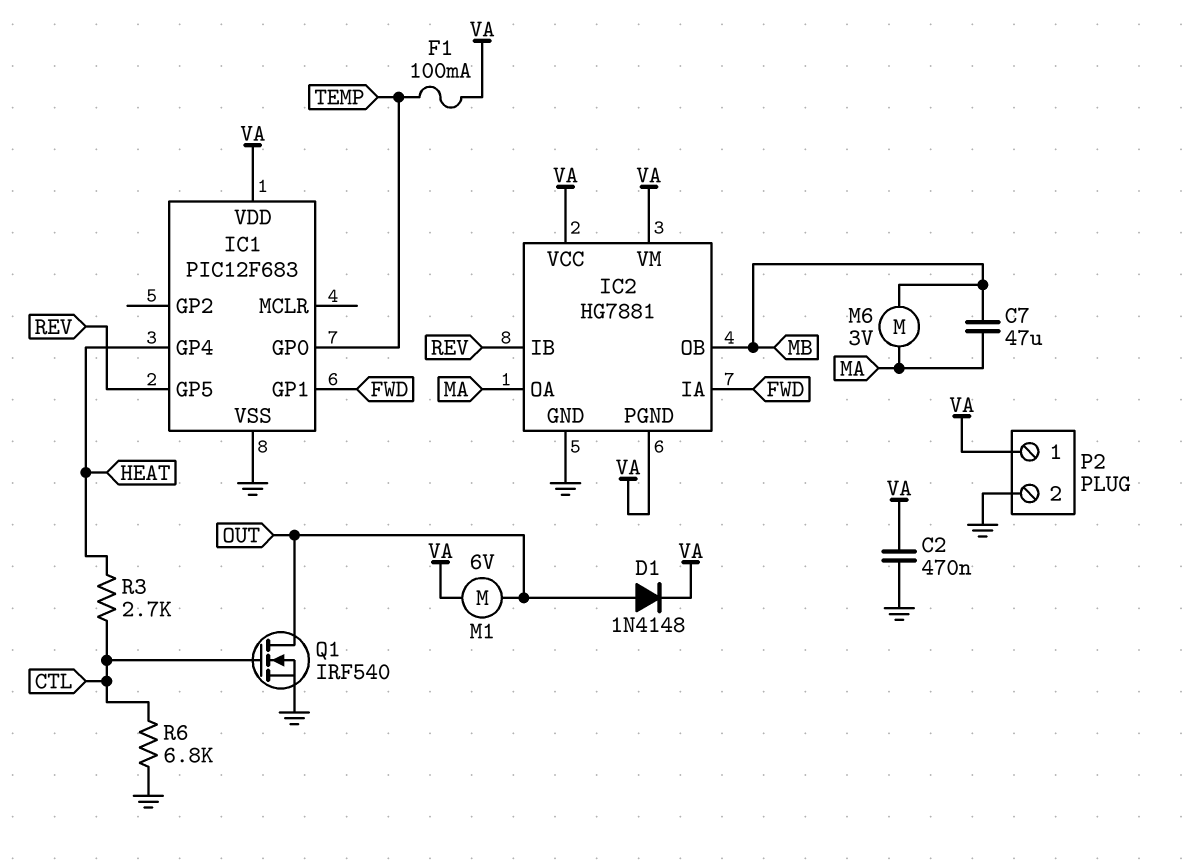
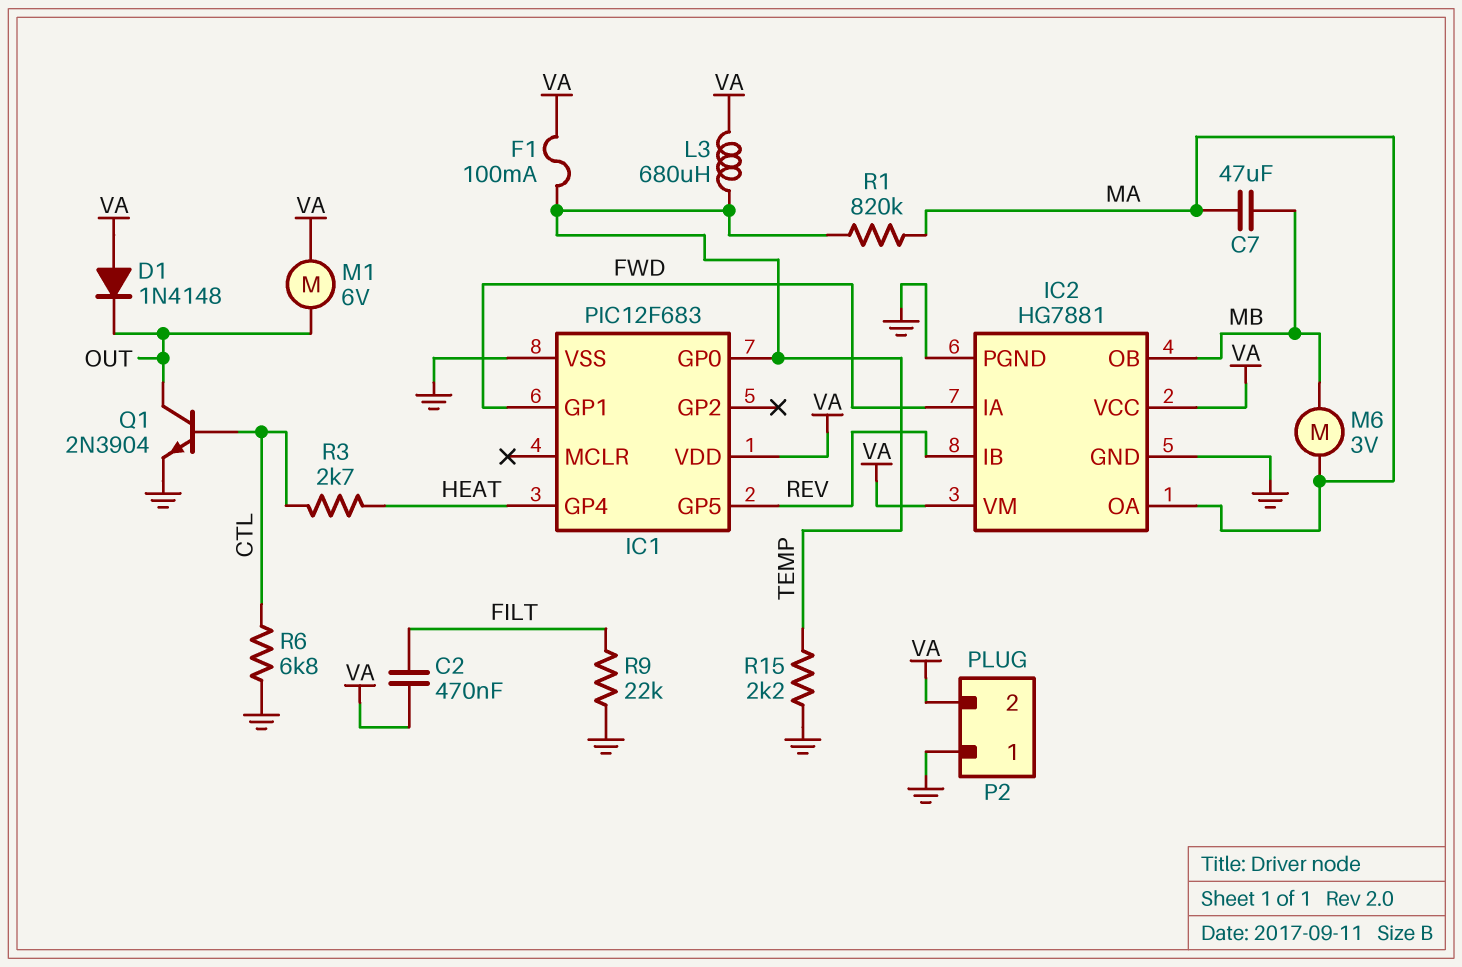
C2: 470nF (GND, VA) -> 470nF (FILT, VA)
D1: diode 1N4148 (A OUT, K VA) -> diode 1N4148 (A VA, K OUT)
IC2 pin PGND: VA -> GND
L3: none -> 680uH (TEMP, VA)
P2 pin 1: VA -> GND
P2 pin 2: GND -> VA
Q1: NMOS IRF540 (G CTL, D OUT, S GND) -> NPN 2N3904 (B CTL, C OUT, E GND)
R1: none -> 820k (MA, TEMP)
R9: none -> 22k (FILT, GND)
R15: none -> 2.2k (GND, TEMP)

